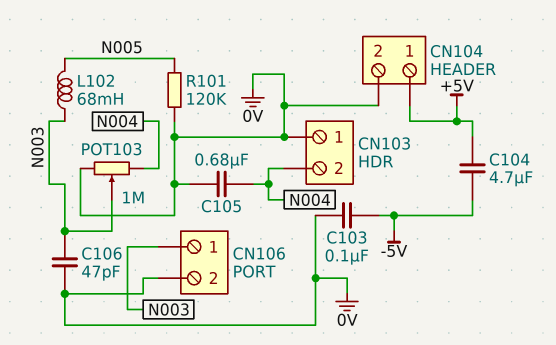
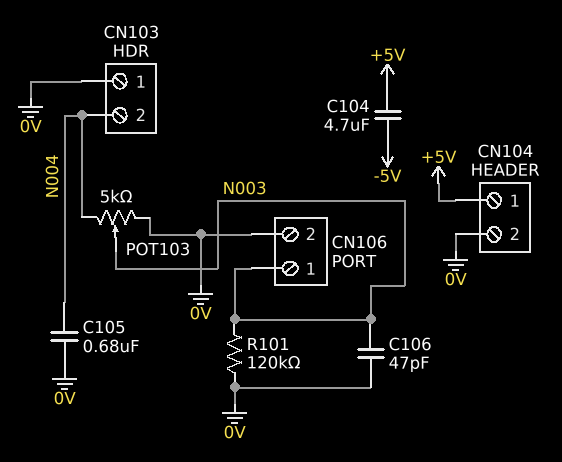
C103: 100nF (-5V, 0V) -> none
L102: 68mH (N003, N005) -> none
POT103: 1M (0V, N004, wiper N003) -> 5k (0V, N004, wiper N003)
R101: 120k (0V, N005) -> 120k (0V, N003)

